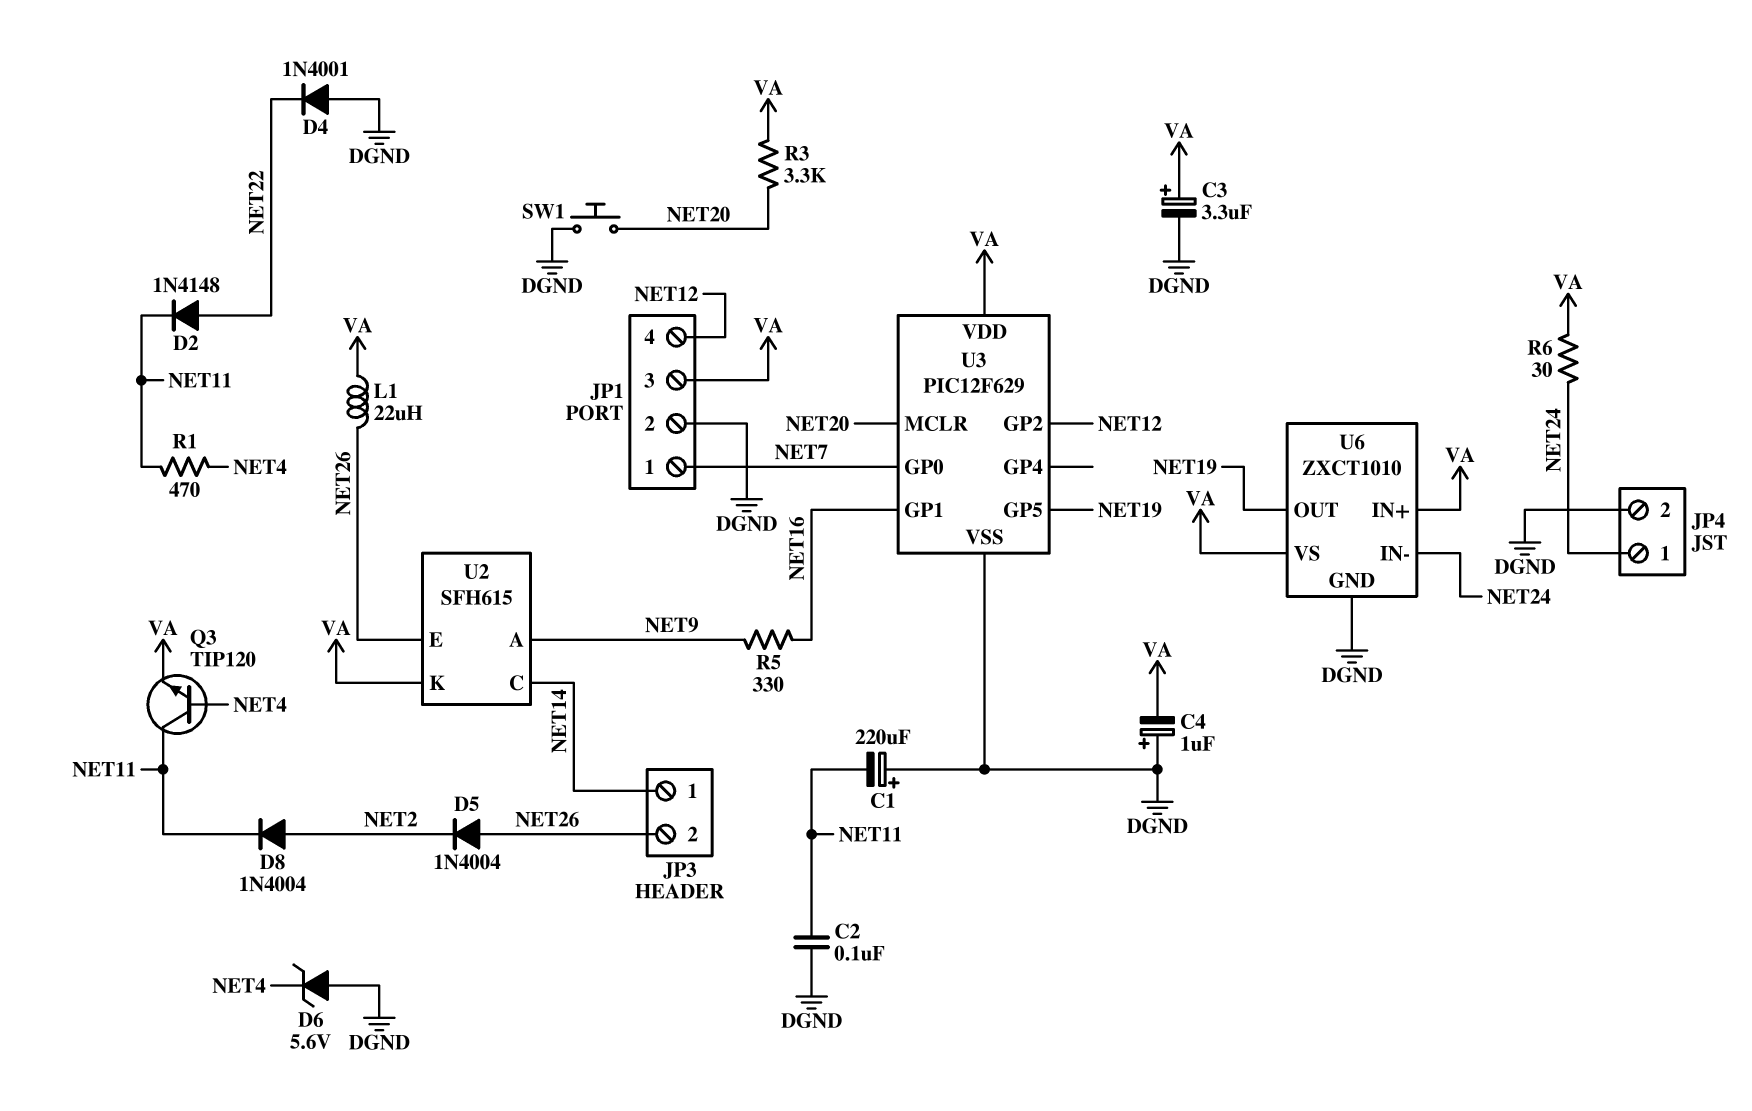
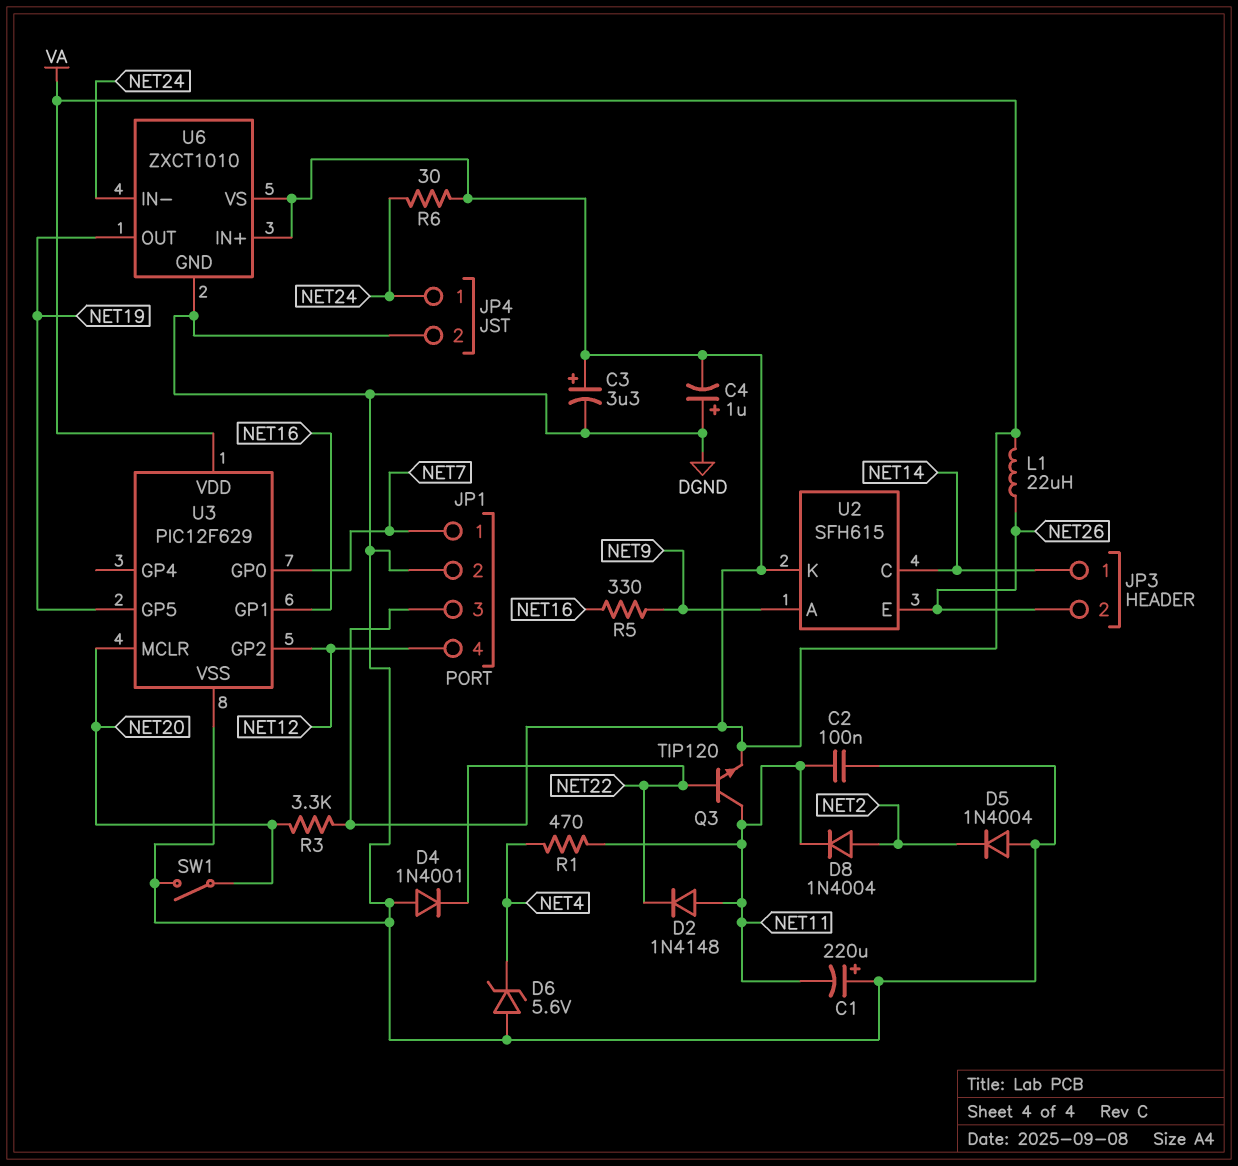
D2: diode 1N4148 (A NET22, K NET11) -> diode 1N4148 (A NET11, K NET22)
D5: diode 1N4004 (A NET26, K NET2) -> diode 1N4004 (A DGND, K NET2)
Q3: NPN TIP120 (B NET4, C NET11, E VA) -> NPN TIP120 (B NET22, C NET11, E VA)
SW1: button (DGND, NET20) -> switch (DGND, NET20)

